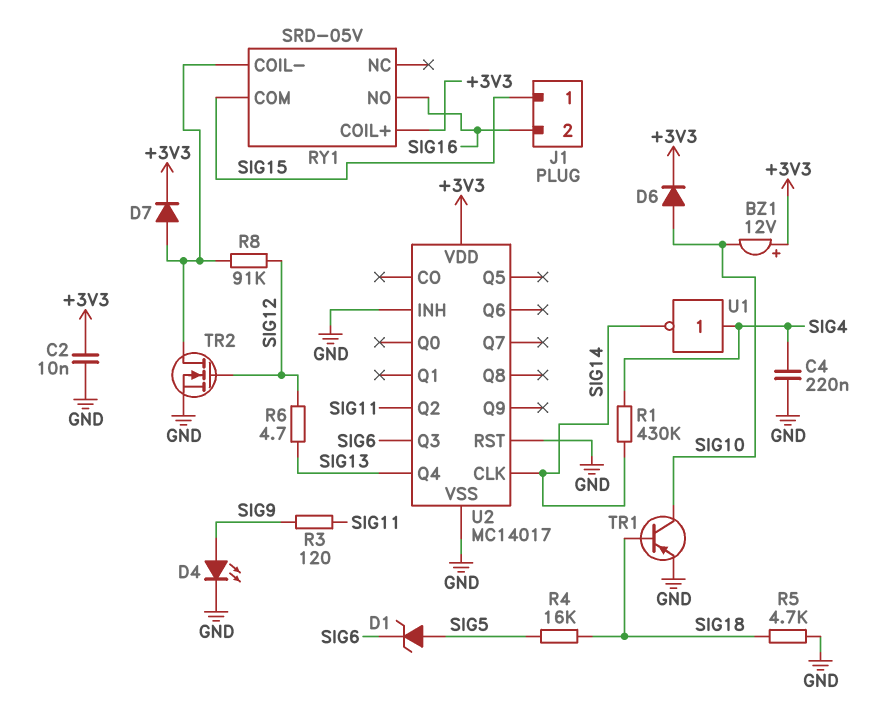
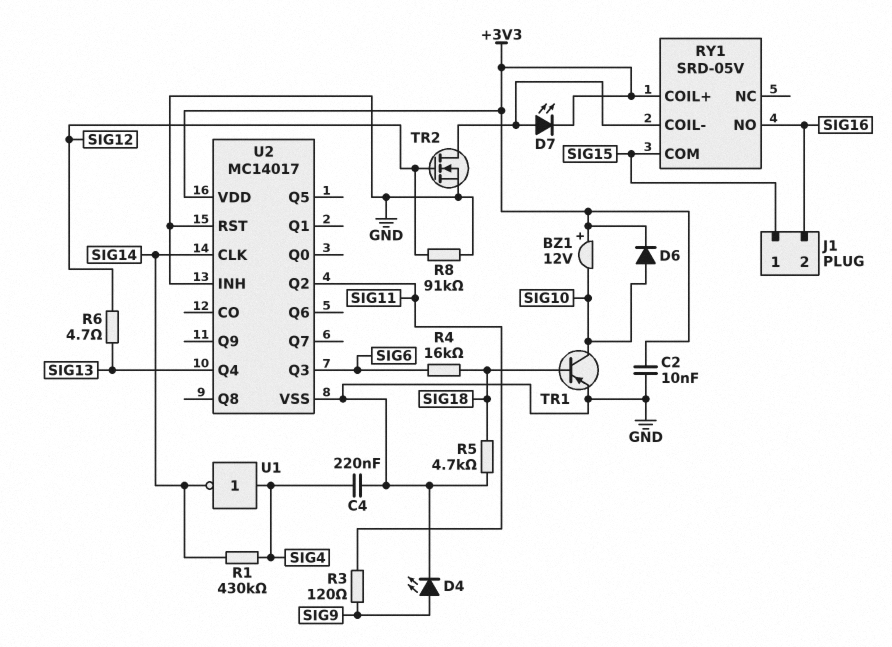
D1: zener (A SIG5, K SIG6) -> none
D7: diode (A RY1/COIL-, K +3V3) -> LED (A RY1/COIL-, K +3V3)
R4: 16k (SIG5, SIG18) -> 16k (SIG6, SIG18)
R8: 91k (RY1/COIL-, SIG12) -> 91k (GND, SIG12)

